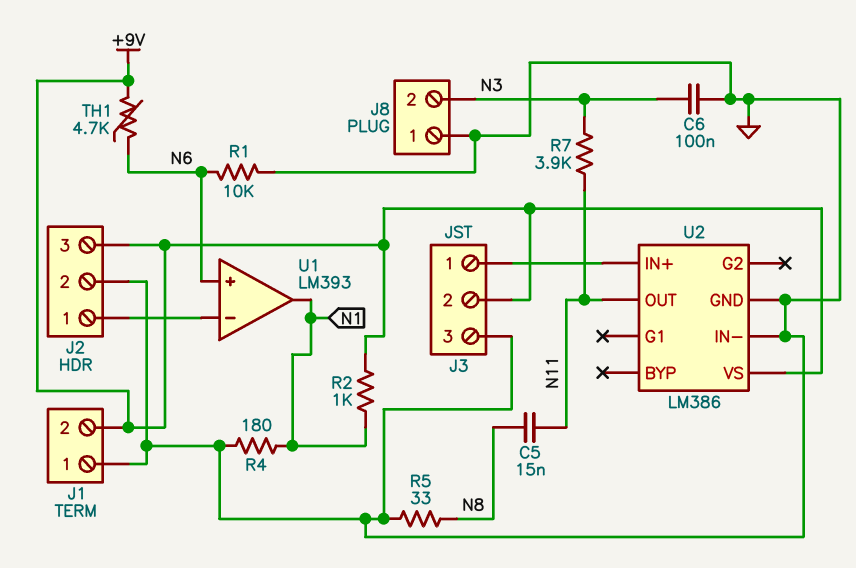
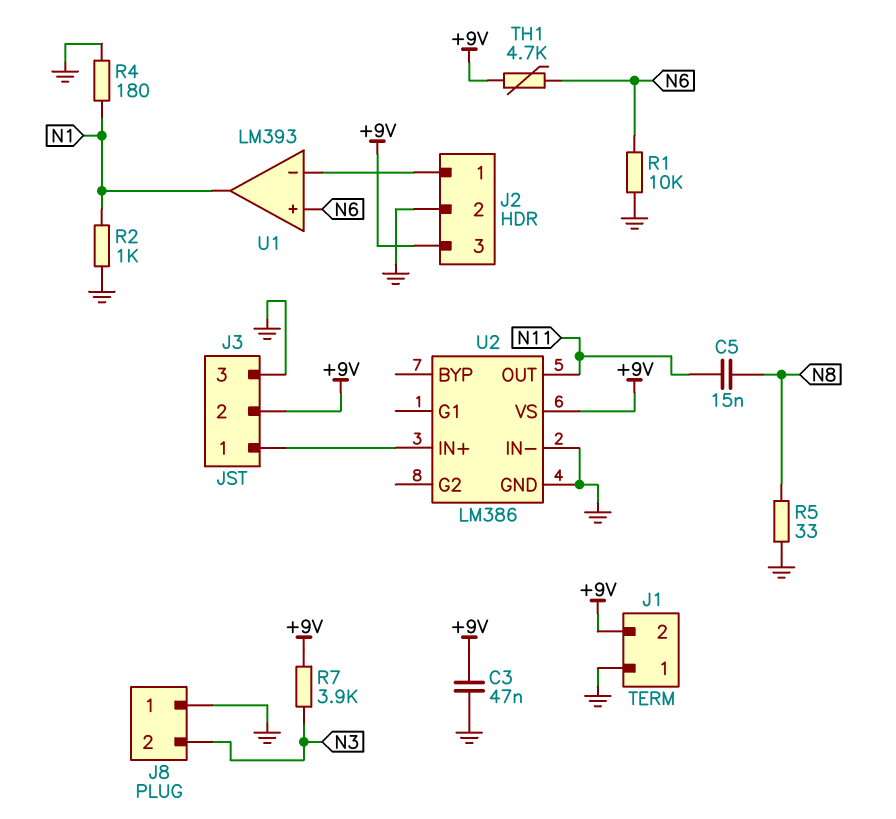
C3: none -> 47nF (+9V, GND)
C6: 100nF (GND, N3) -> none
R2: 1k (+9V, N1) -> 1k (GND, N1)
R7: 3.9k (N3, N11) -> 3.9k (+9V, N3)

